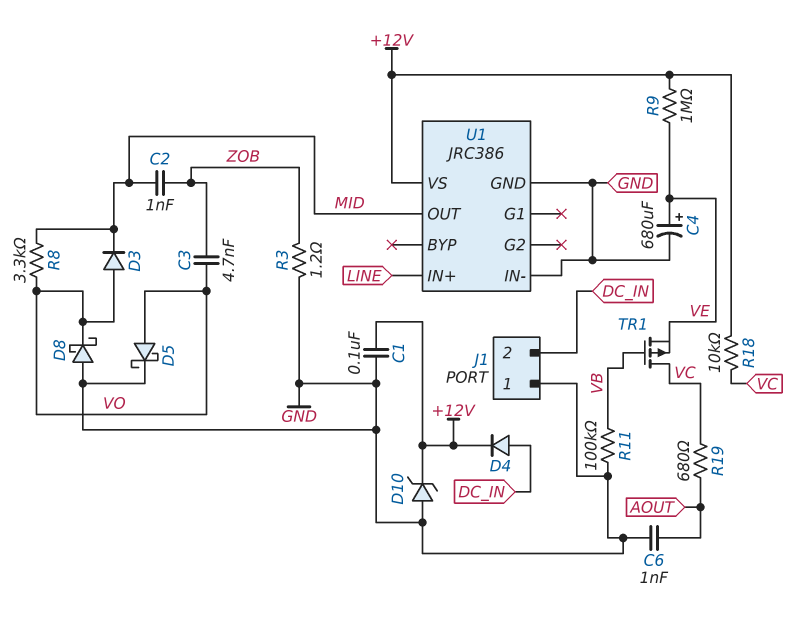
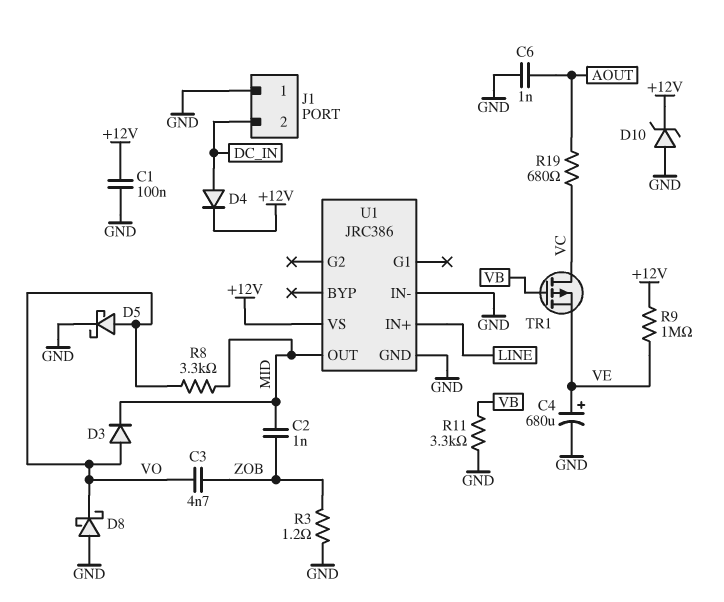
R11: 100k (GND, VB) -> 3.3k (GND, VB)
R18: 10k (+12V, VC) -> none

